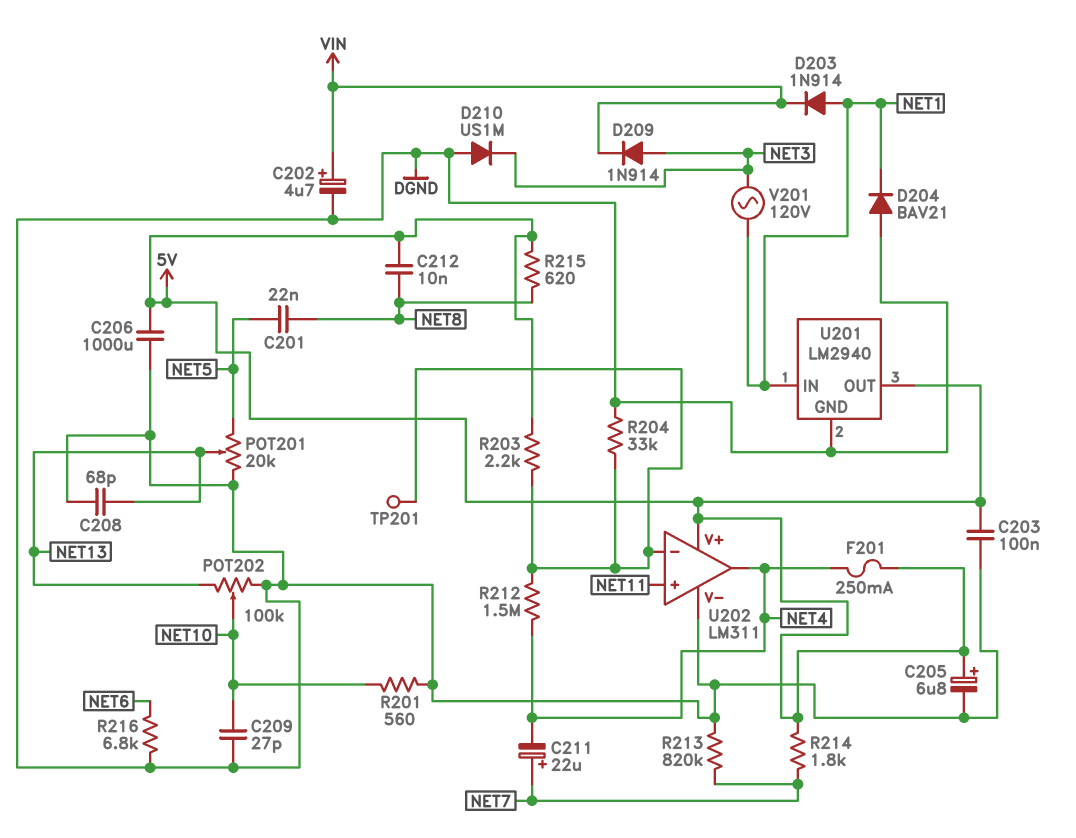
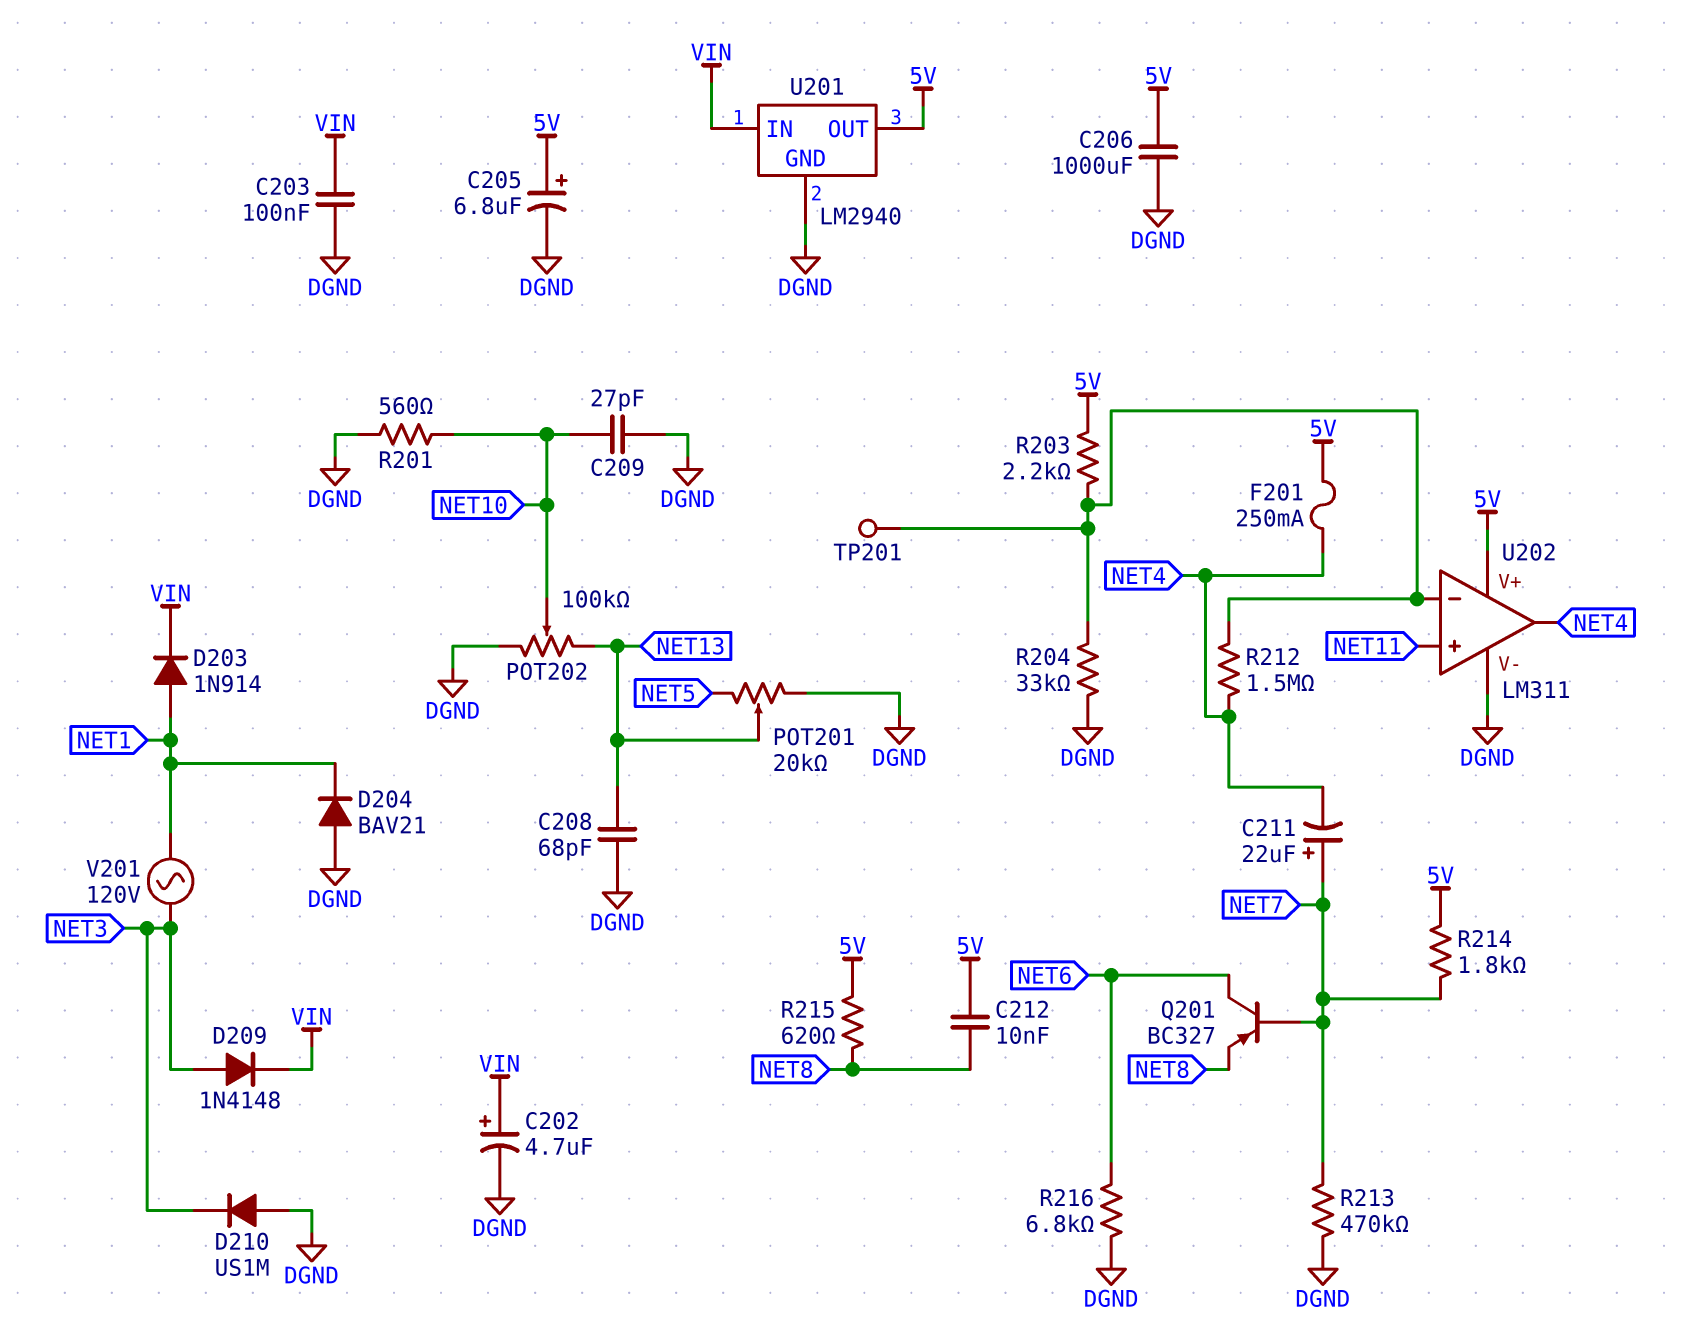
C201: 22nF (NET5, NET8) -> none
C203: 100nF (5V, DGND) -> 100nF (DGND, VIN)
D209: diode 1N914 (A NET3, K VIN) -> diode 1N4148 (A NET3, K VIN)
Q201: none -> PNP BC327 (B NET7, C NET6, E NET8)
R213: 820k (DGND, NET7) -> 470k (DGND, NET7)
U201 pin IN: NET1 -> VIN

